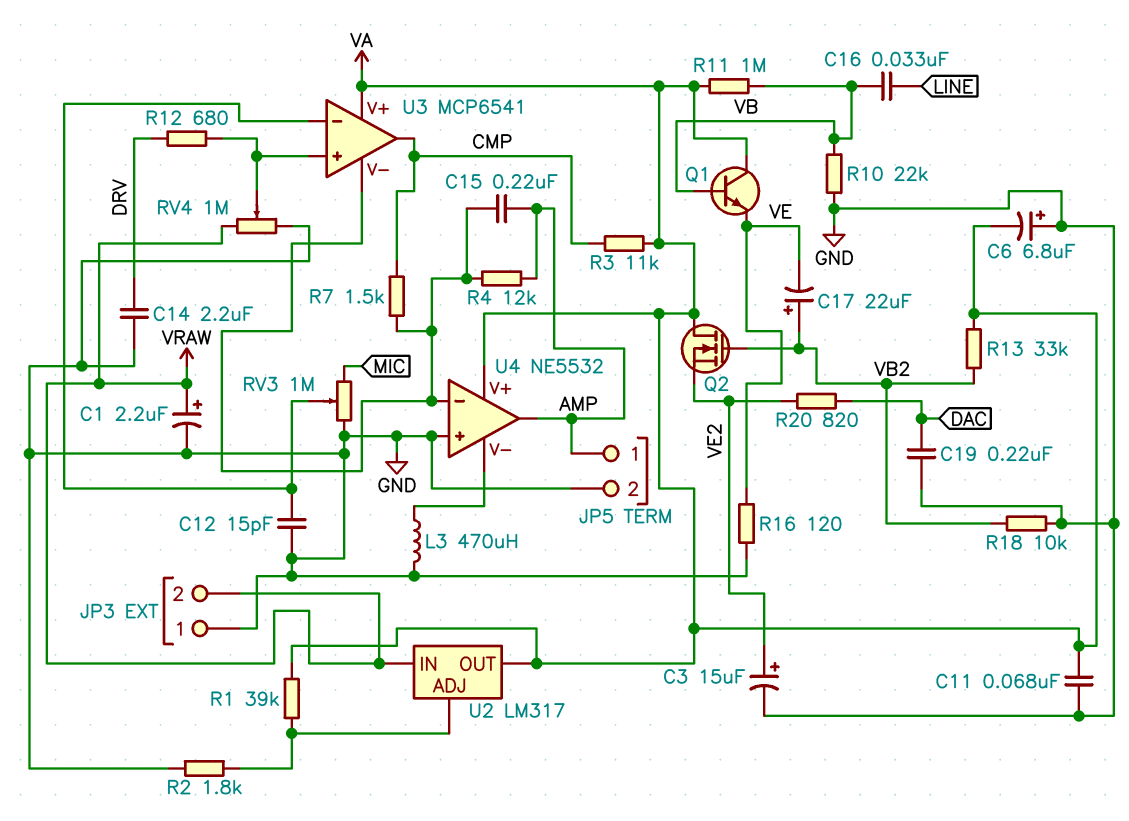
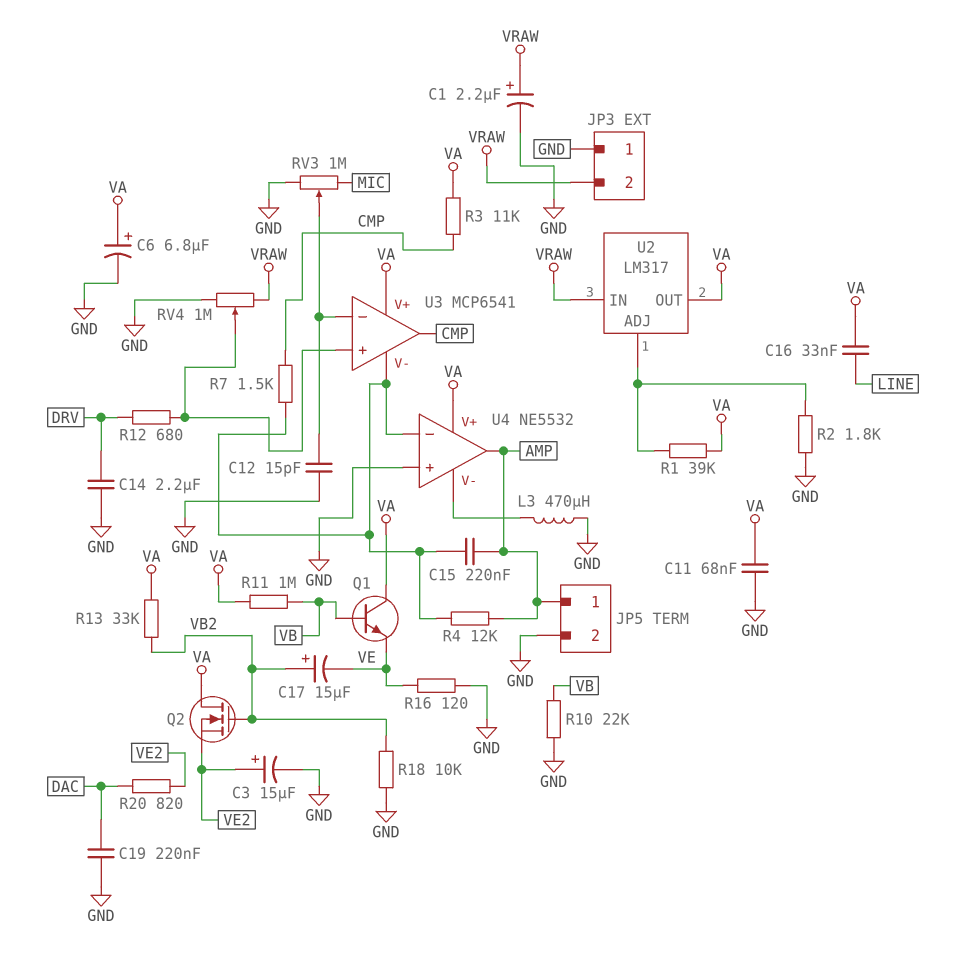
C6: 6.8uF (plus GND, minus VA) -> 6.8uF (plus VA, minus GND)
C16: 33nF (LINE, VB) -> 33nF (LINE, VA)
C17: 22uF (plus VB2, minus VE) -> 15uF (plus VB2, minus VE)

